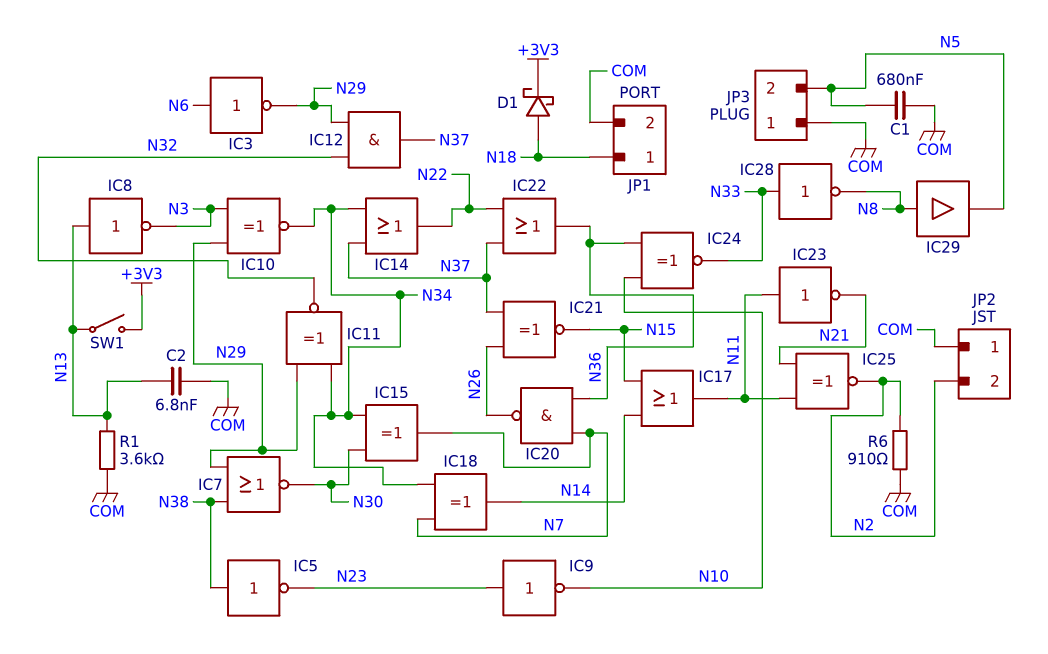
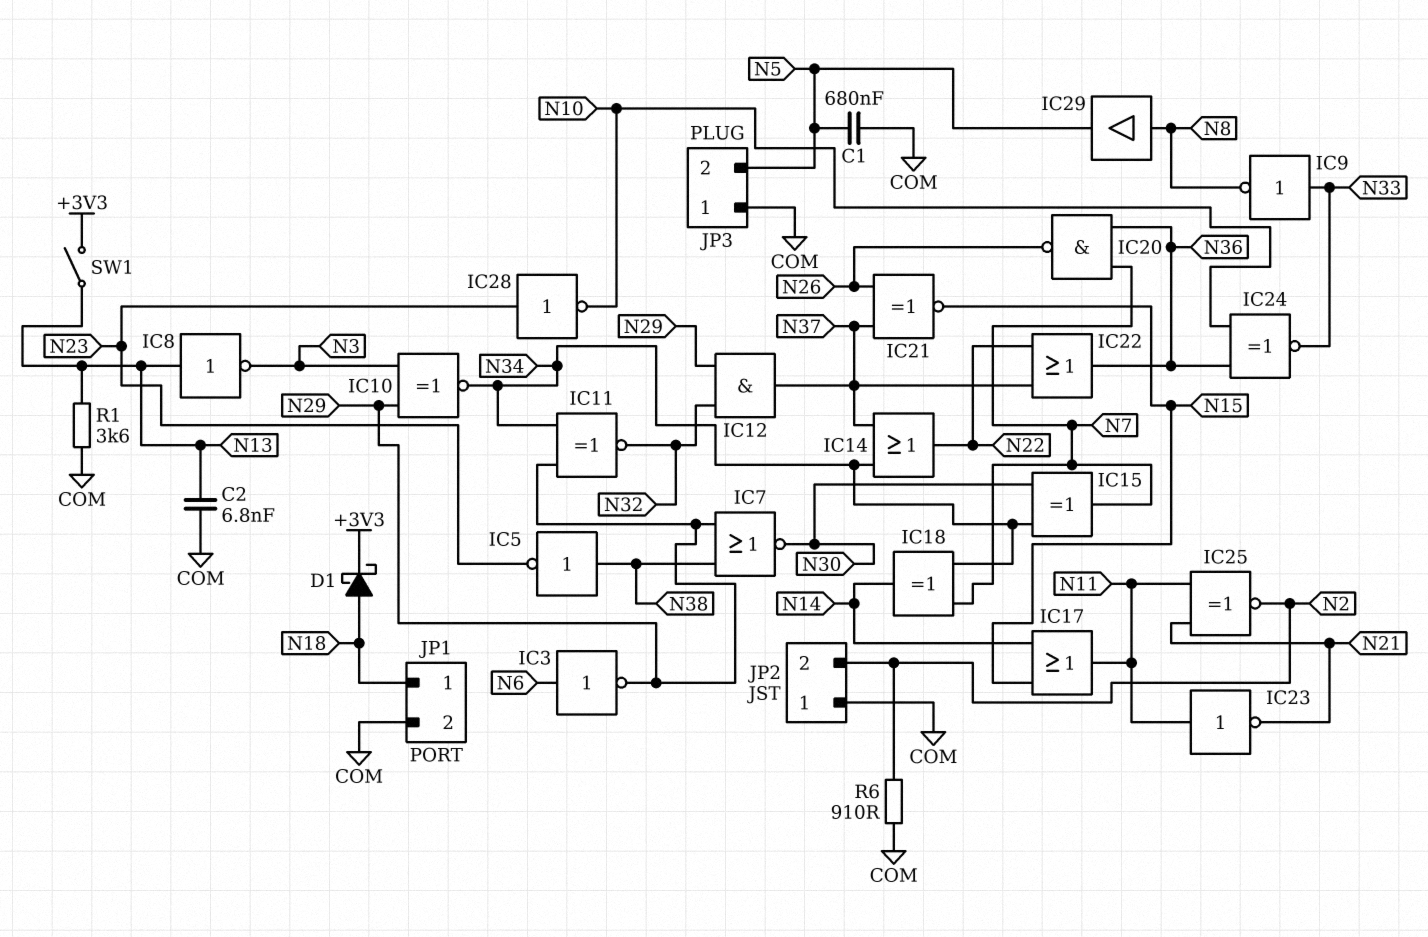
IC9: NOT (in N23, out N10) -> NOT (in N33, out N8)
IC28: NOT (in N33, out N8) -> NOT (in N23, out N10)

